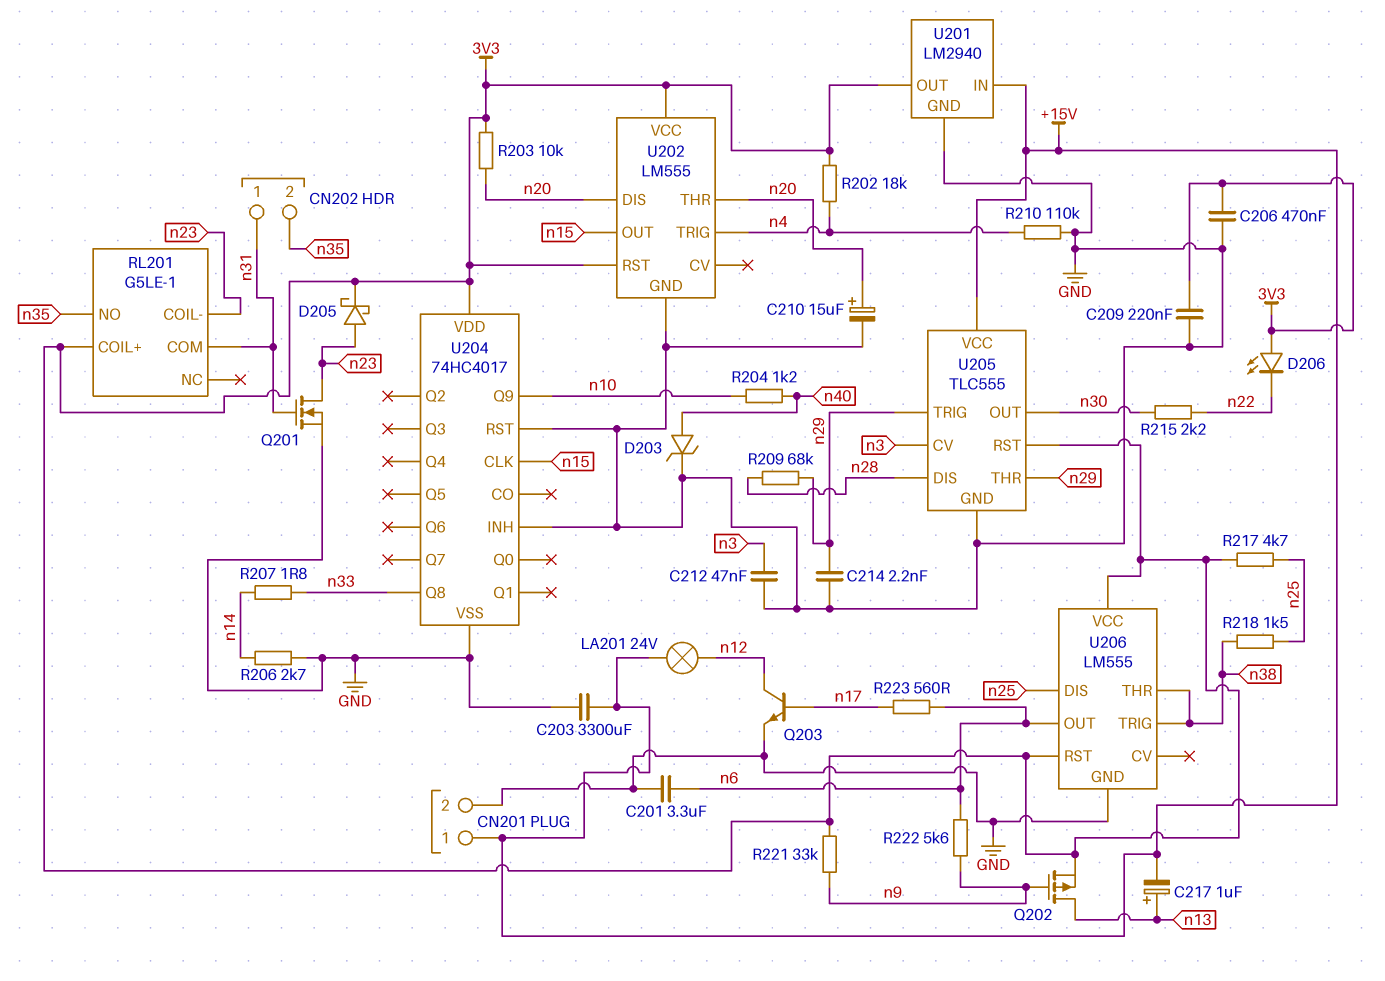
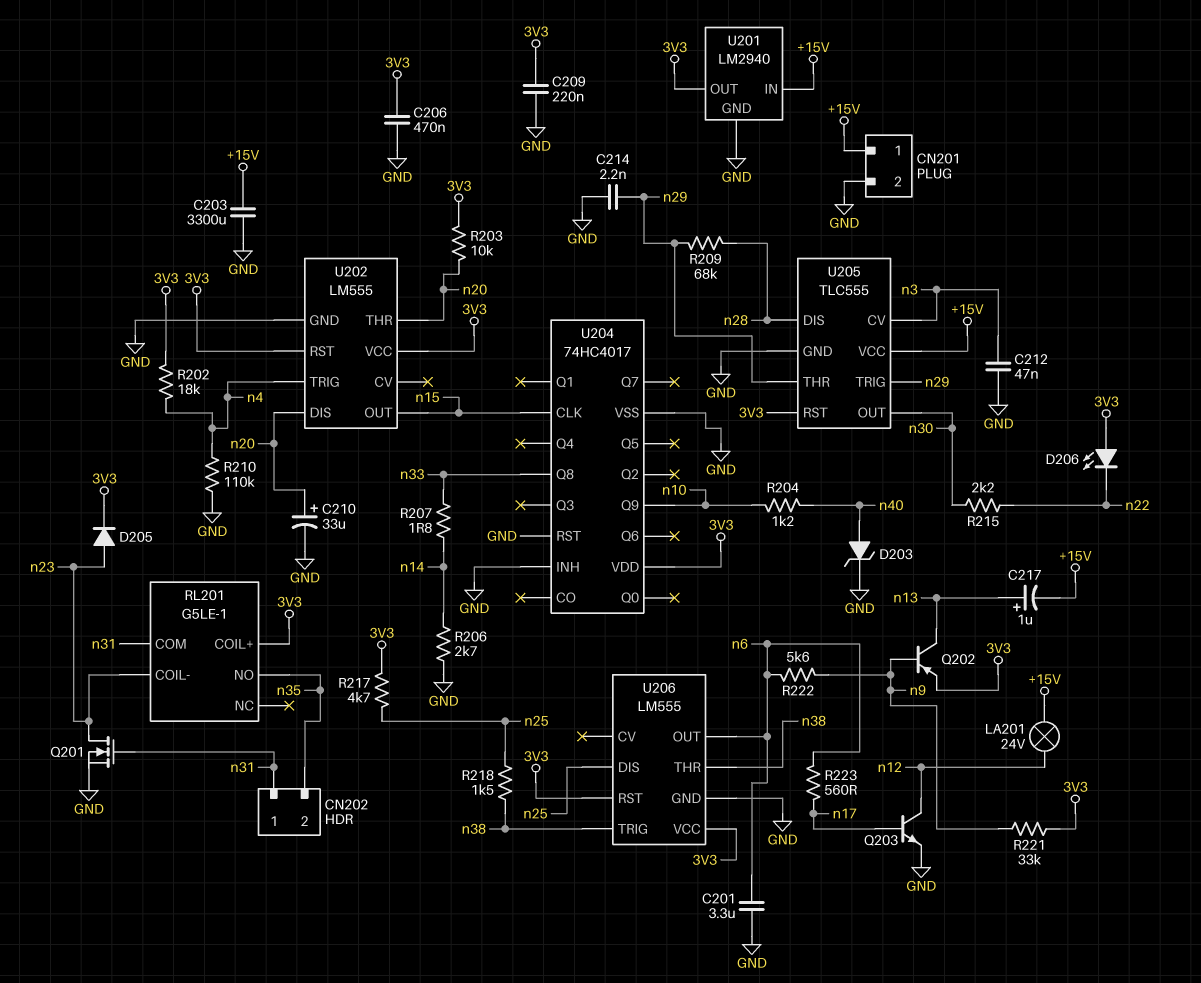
C210: 15uF (plus n20, minus GND) -> 33uF (plus n20, minus GND)
D205: schottky (A n23, K 3V3) -> diode (A n23, K 3V3)
Q202: PMOS (G n9, D n13, S 3V3) -> PNP (B n9, C n13, E 3V3)

